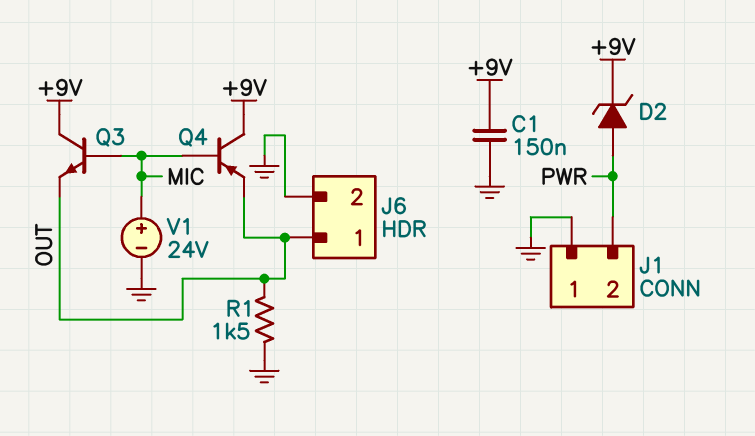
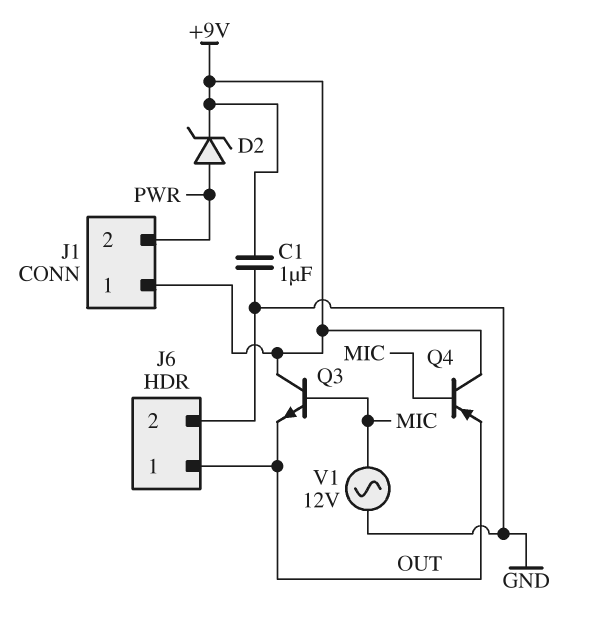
C1: 150nF (+9V, GND) -> 1uF (+9V, GND)
J1 pin 1: GND -> +9V
R1: 1.5k (GND, OUT) -> none
V1: 24V (plus MIC, minus GND) -> AC 12V (GND, MIC)

